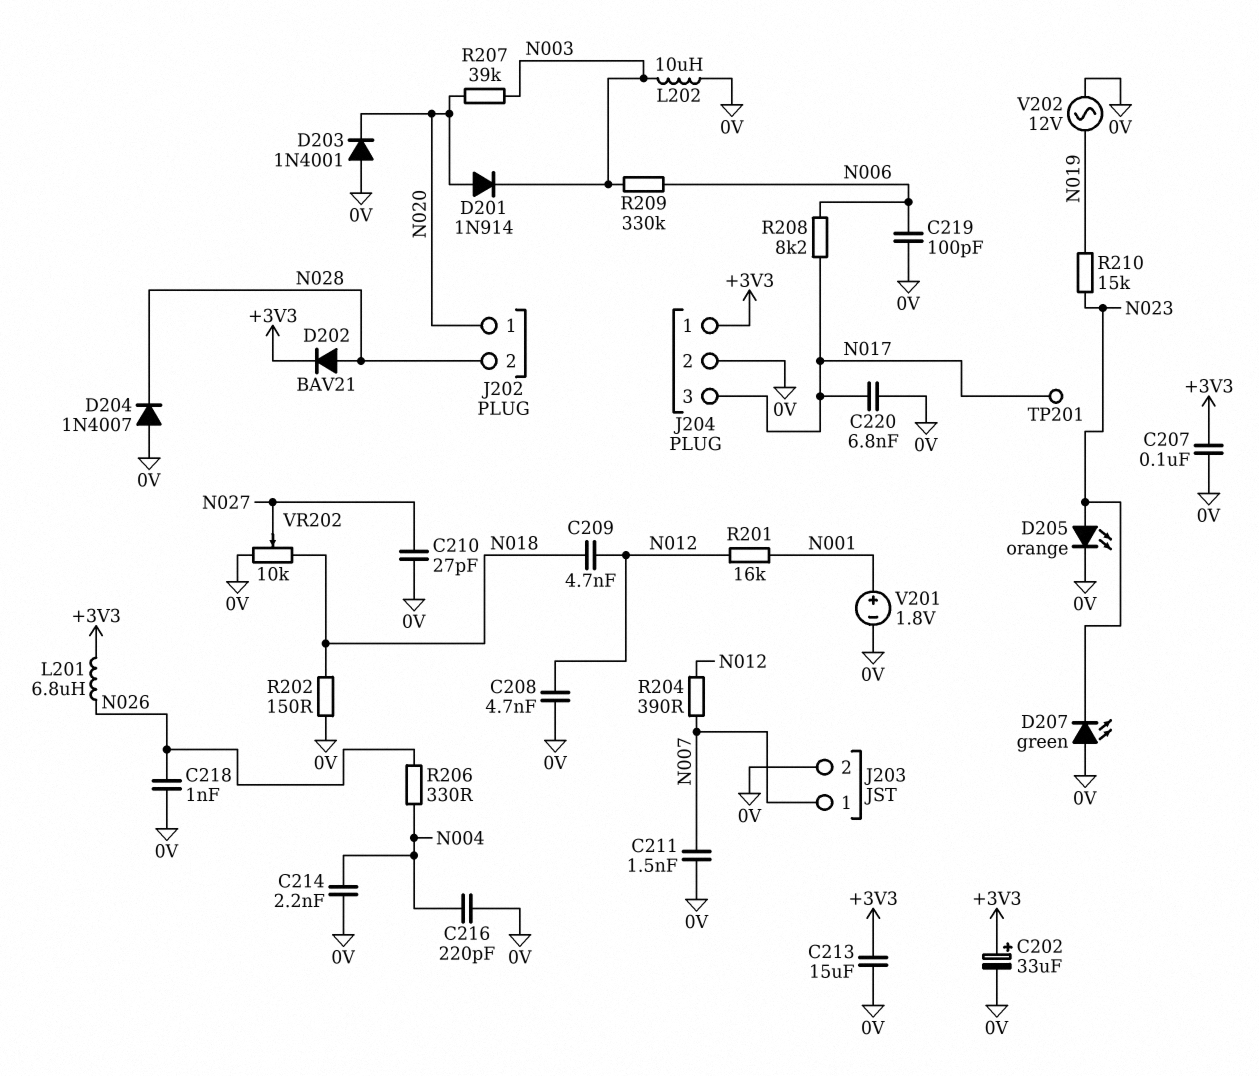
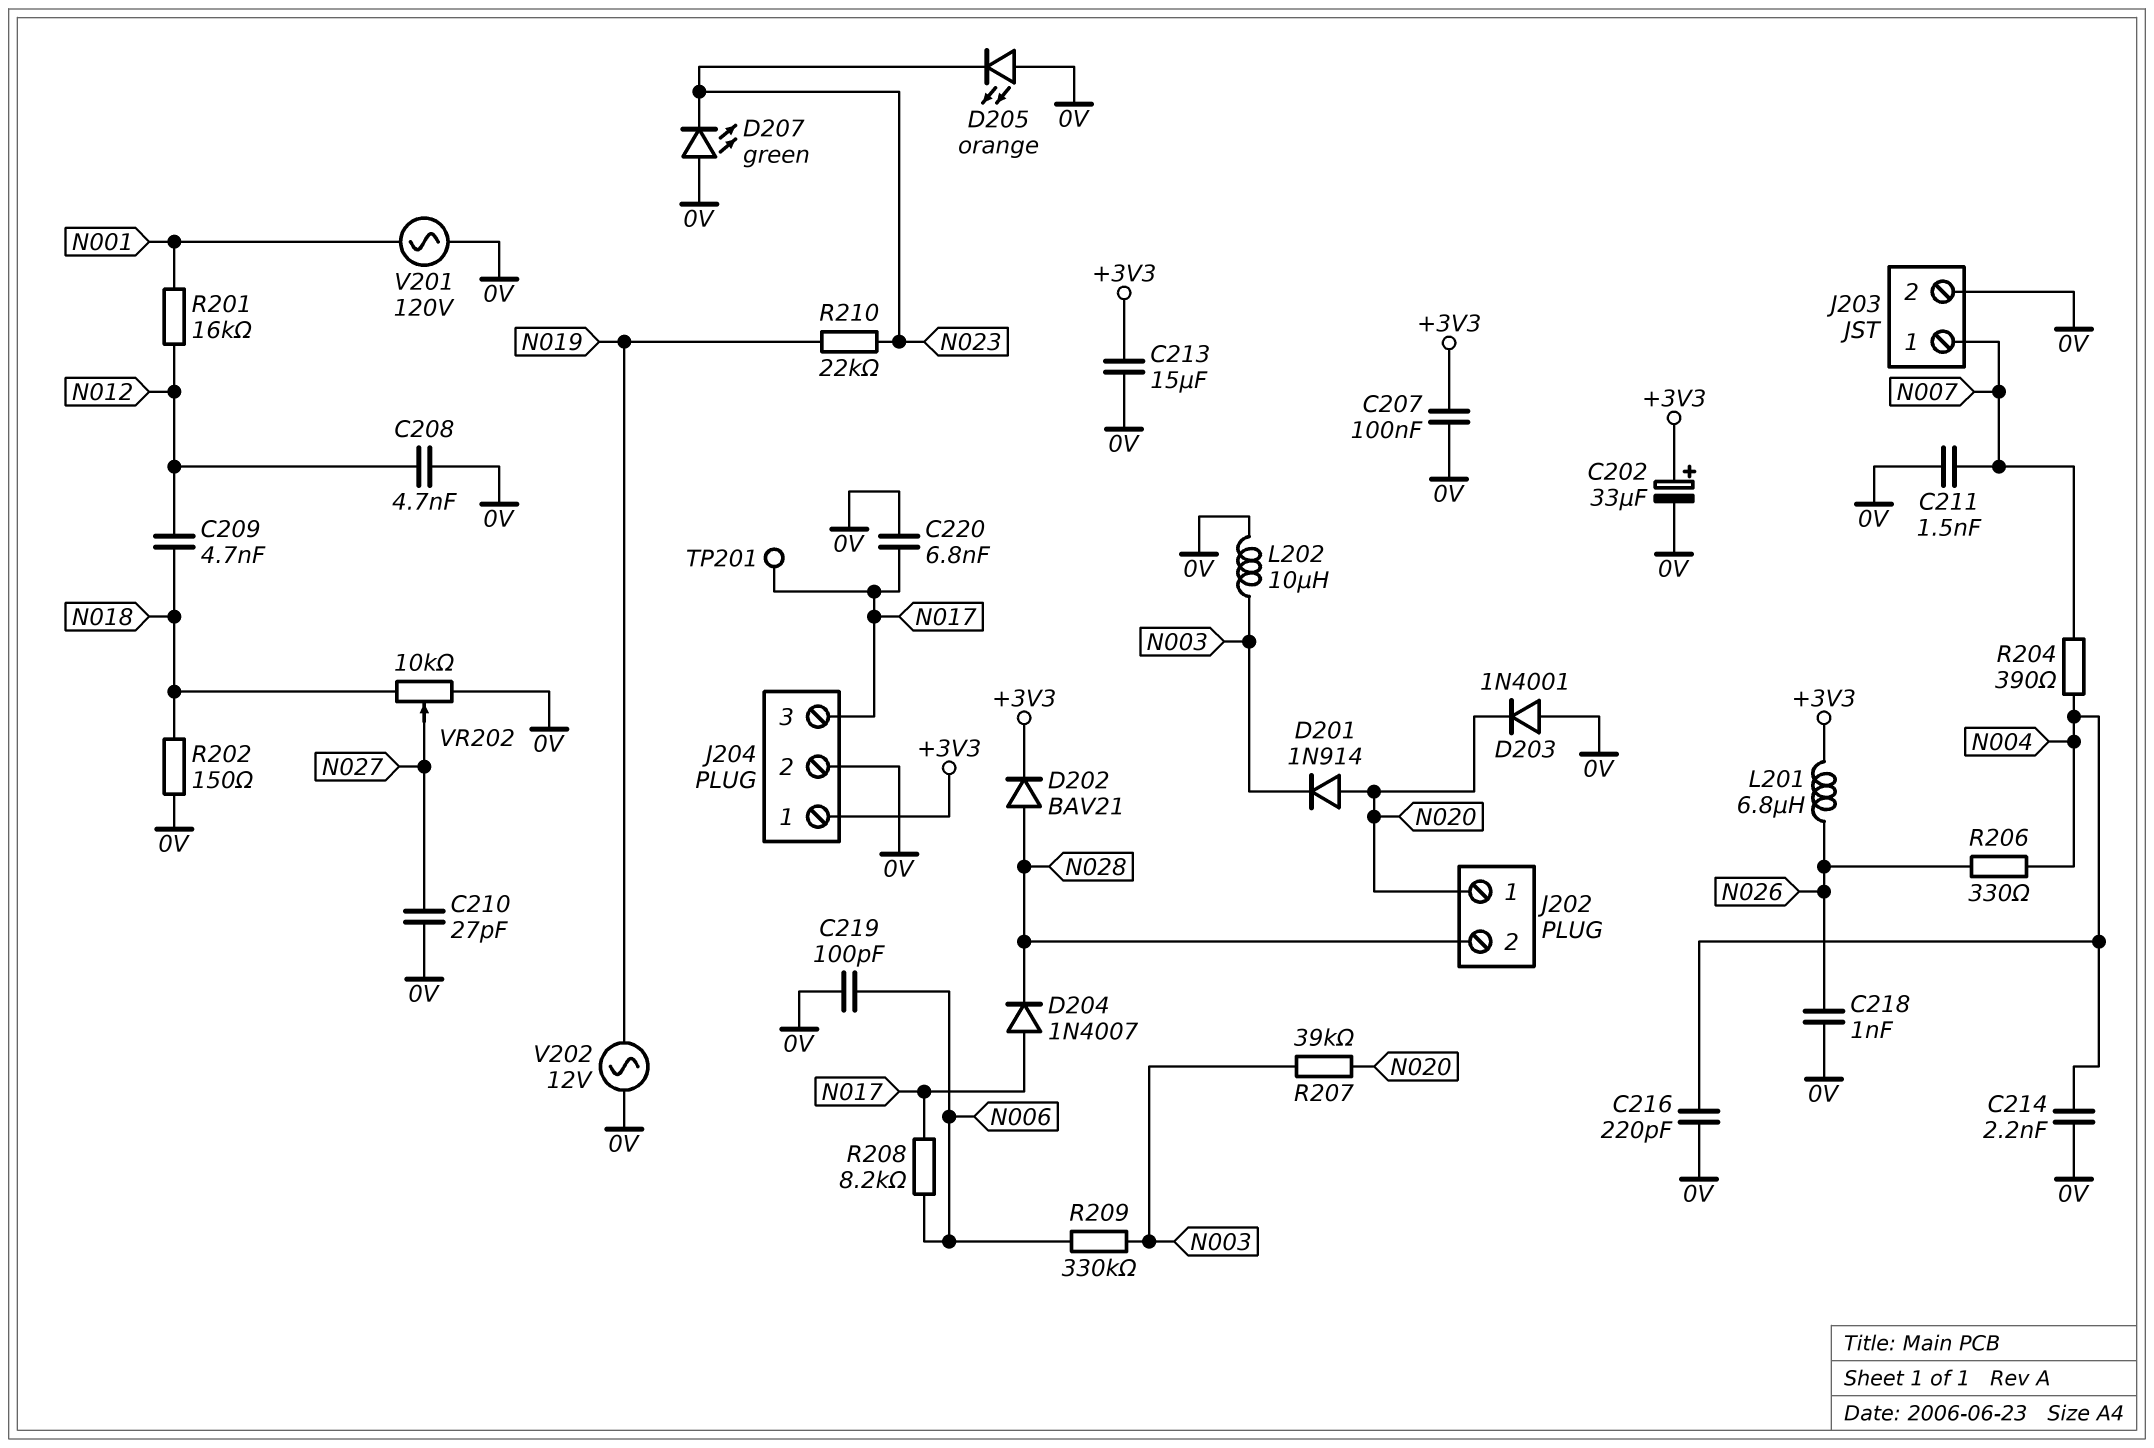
D204: diode 1N4007 (A 0V, K N028) -> diode 1N4007 (A N017, K N028)
D205: LED orange (A N023, K 0V) -> LED orange (A 0V, K N023)
R204: 390 (N007, N012) -> 390 (N004, N007)
R210: 15k (N019, N023) -> 22k (N019, N023)
V201: 1.8V (plus N001, minus 0V) -> AC 120V (0V, N001)

